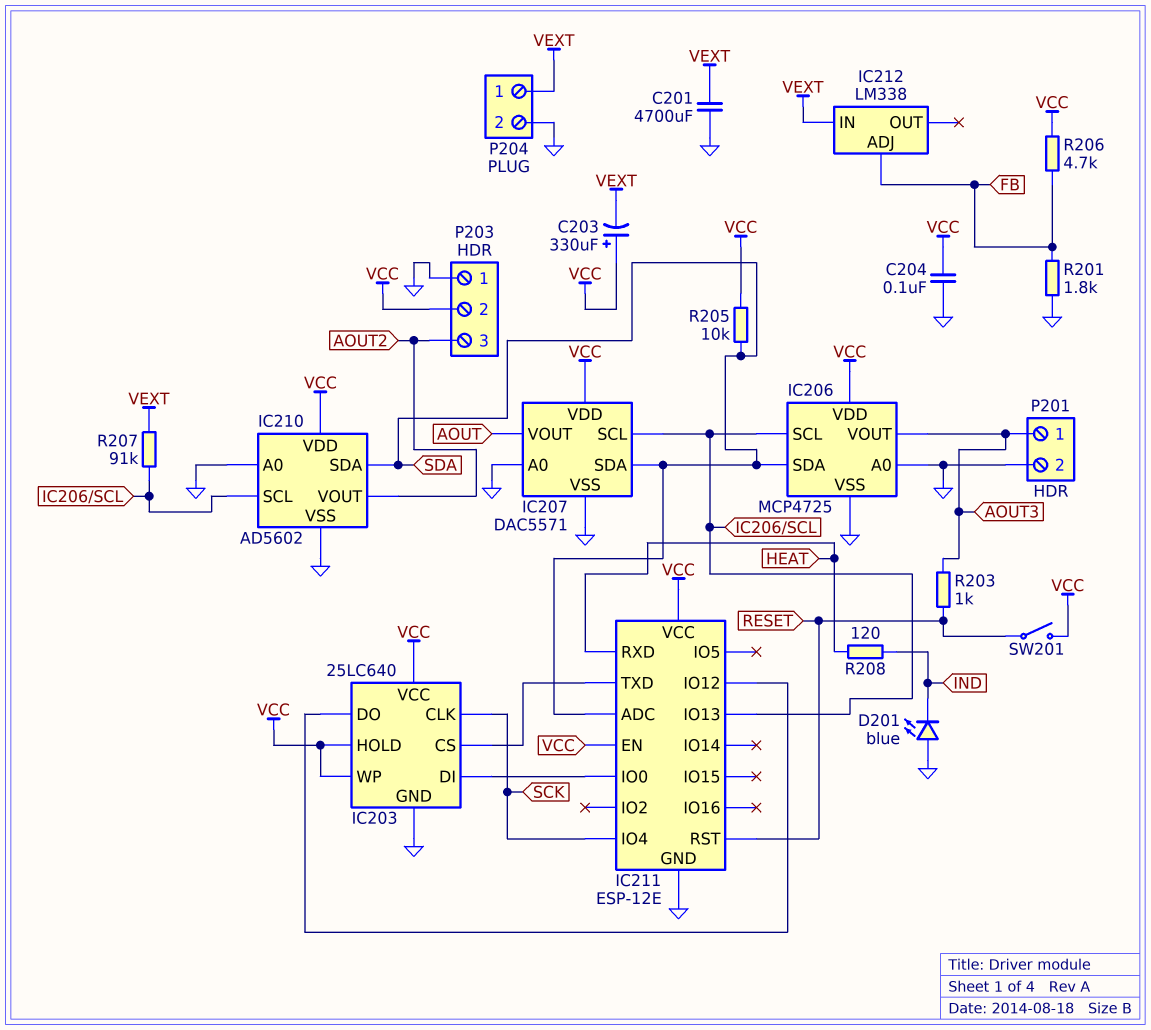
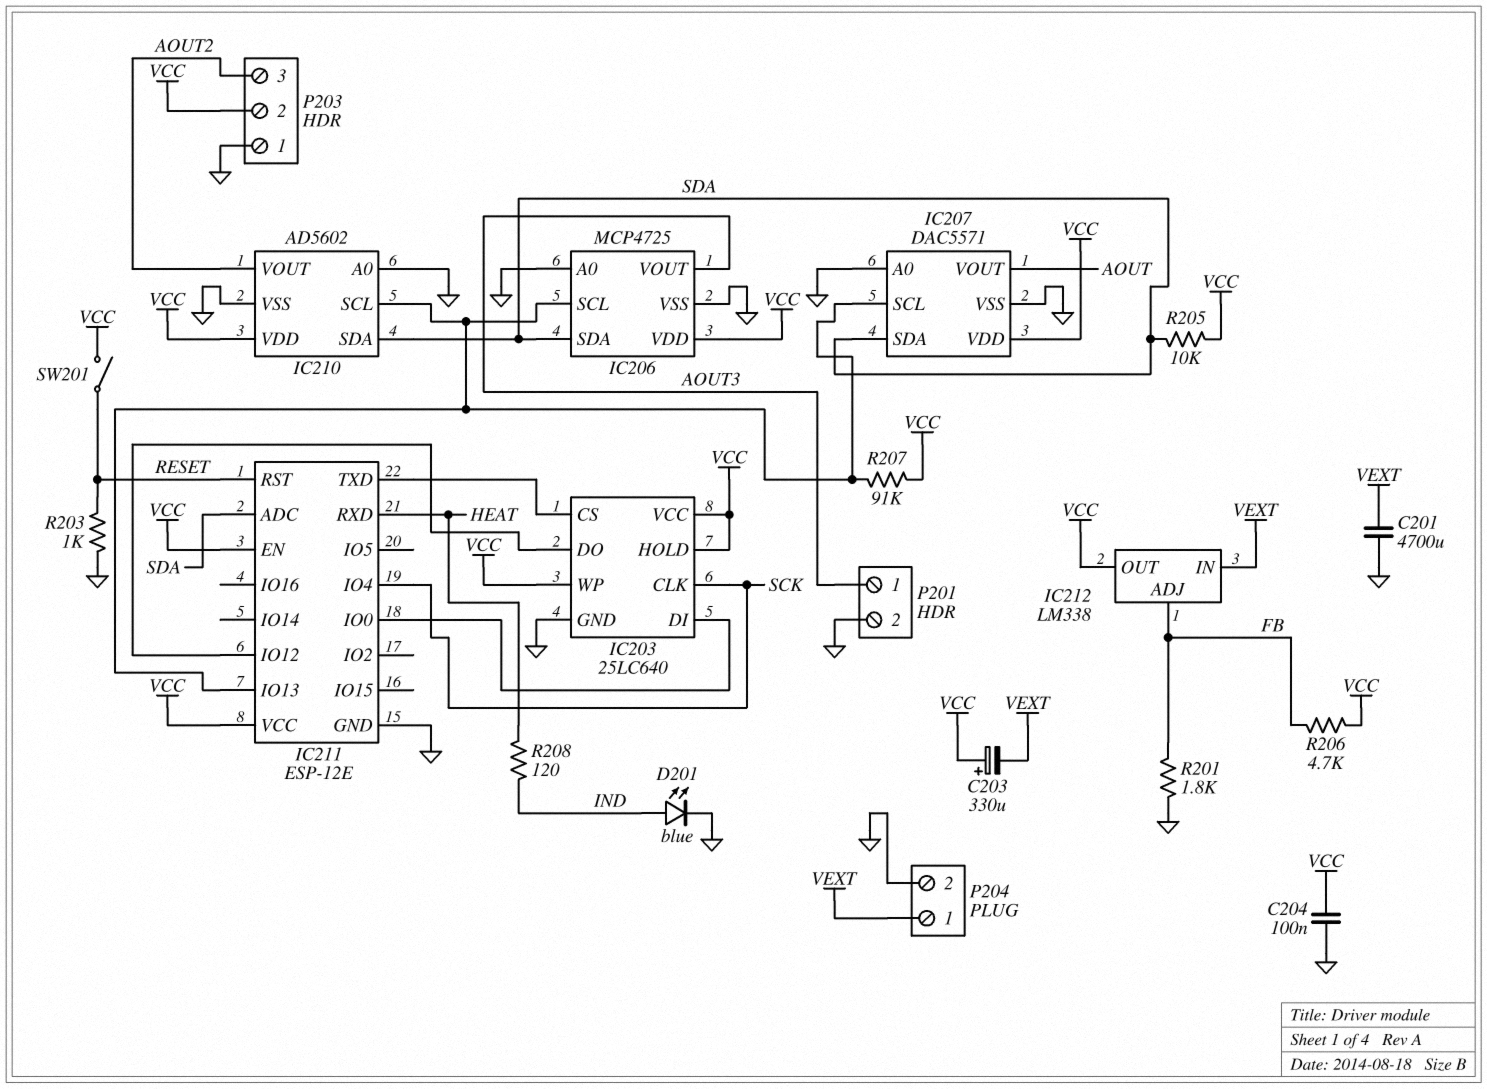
D201: LED blue (A GND, K IND) -> LED blue (A IND, K GND)
IC212 pin OUT: none -> VCC
R203: 1k (AOUT3, RESET) -> 1k (GND, RESET)
R207: 91k (IC206/SCL, VEXT) -> 91k (IC206/SCL, VCC)

